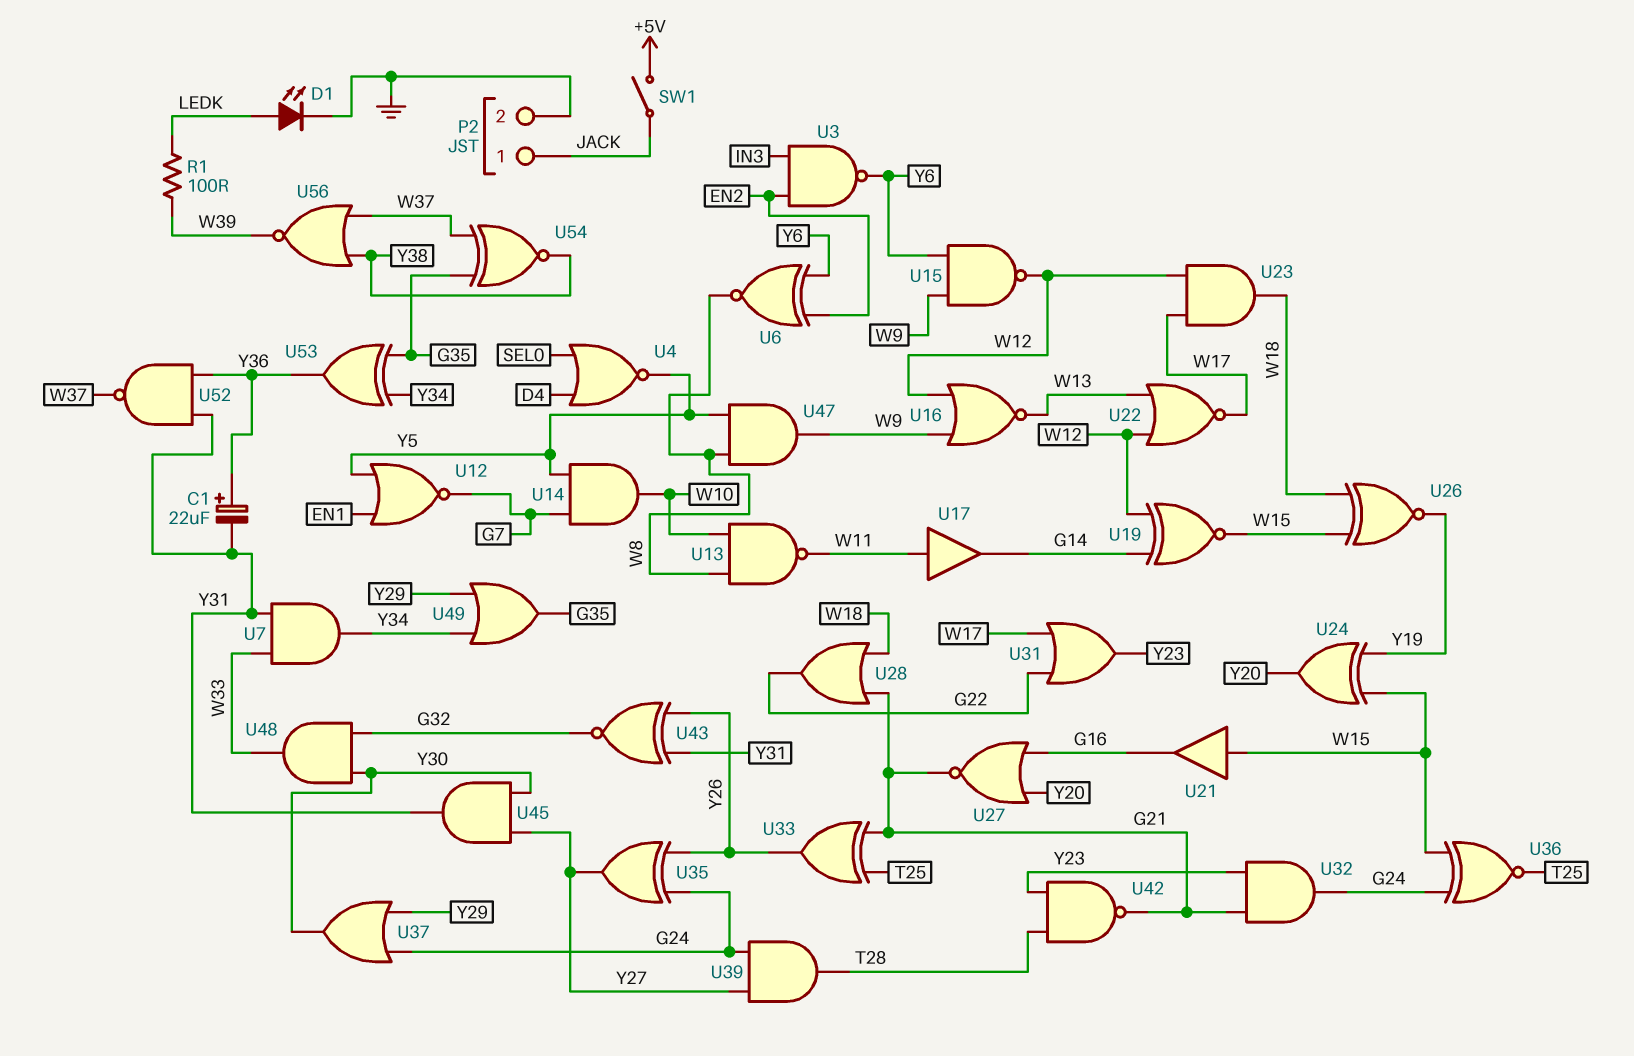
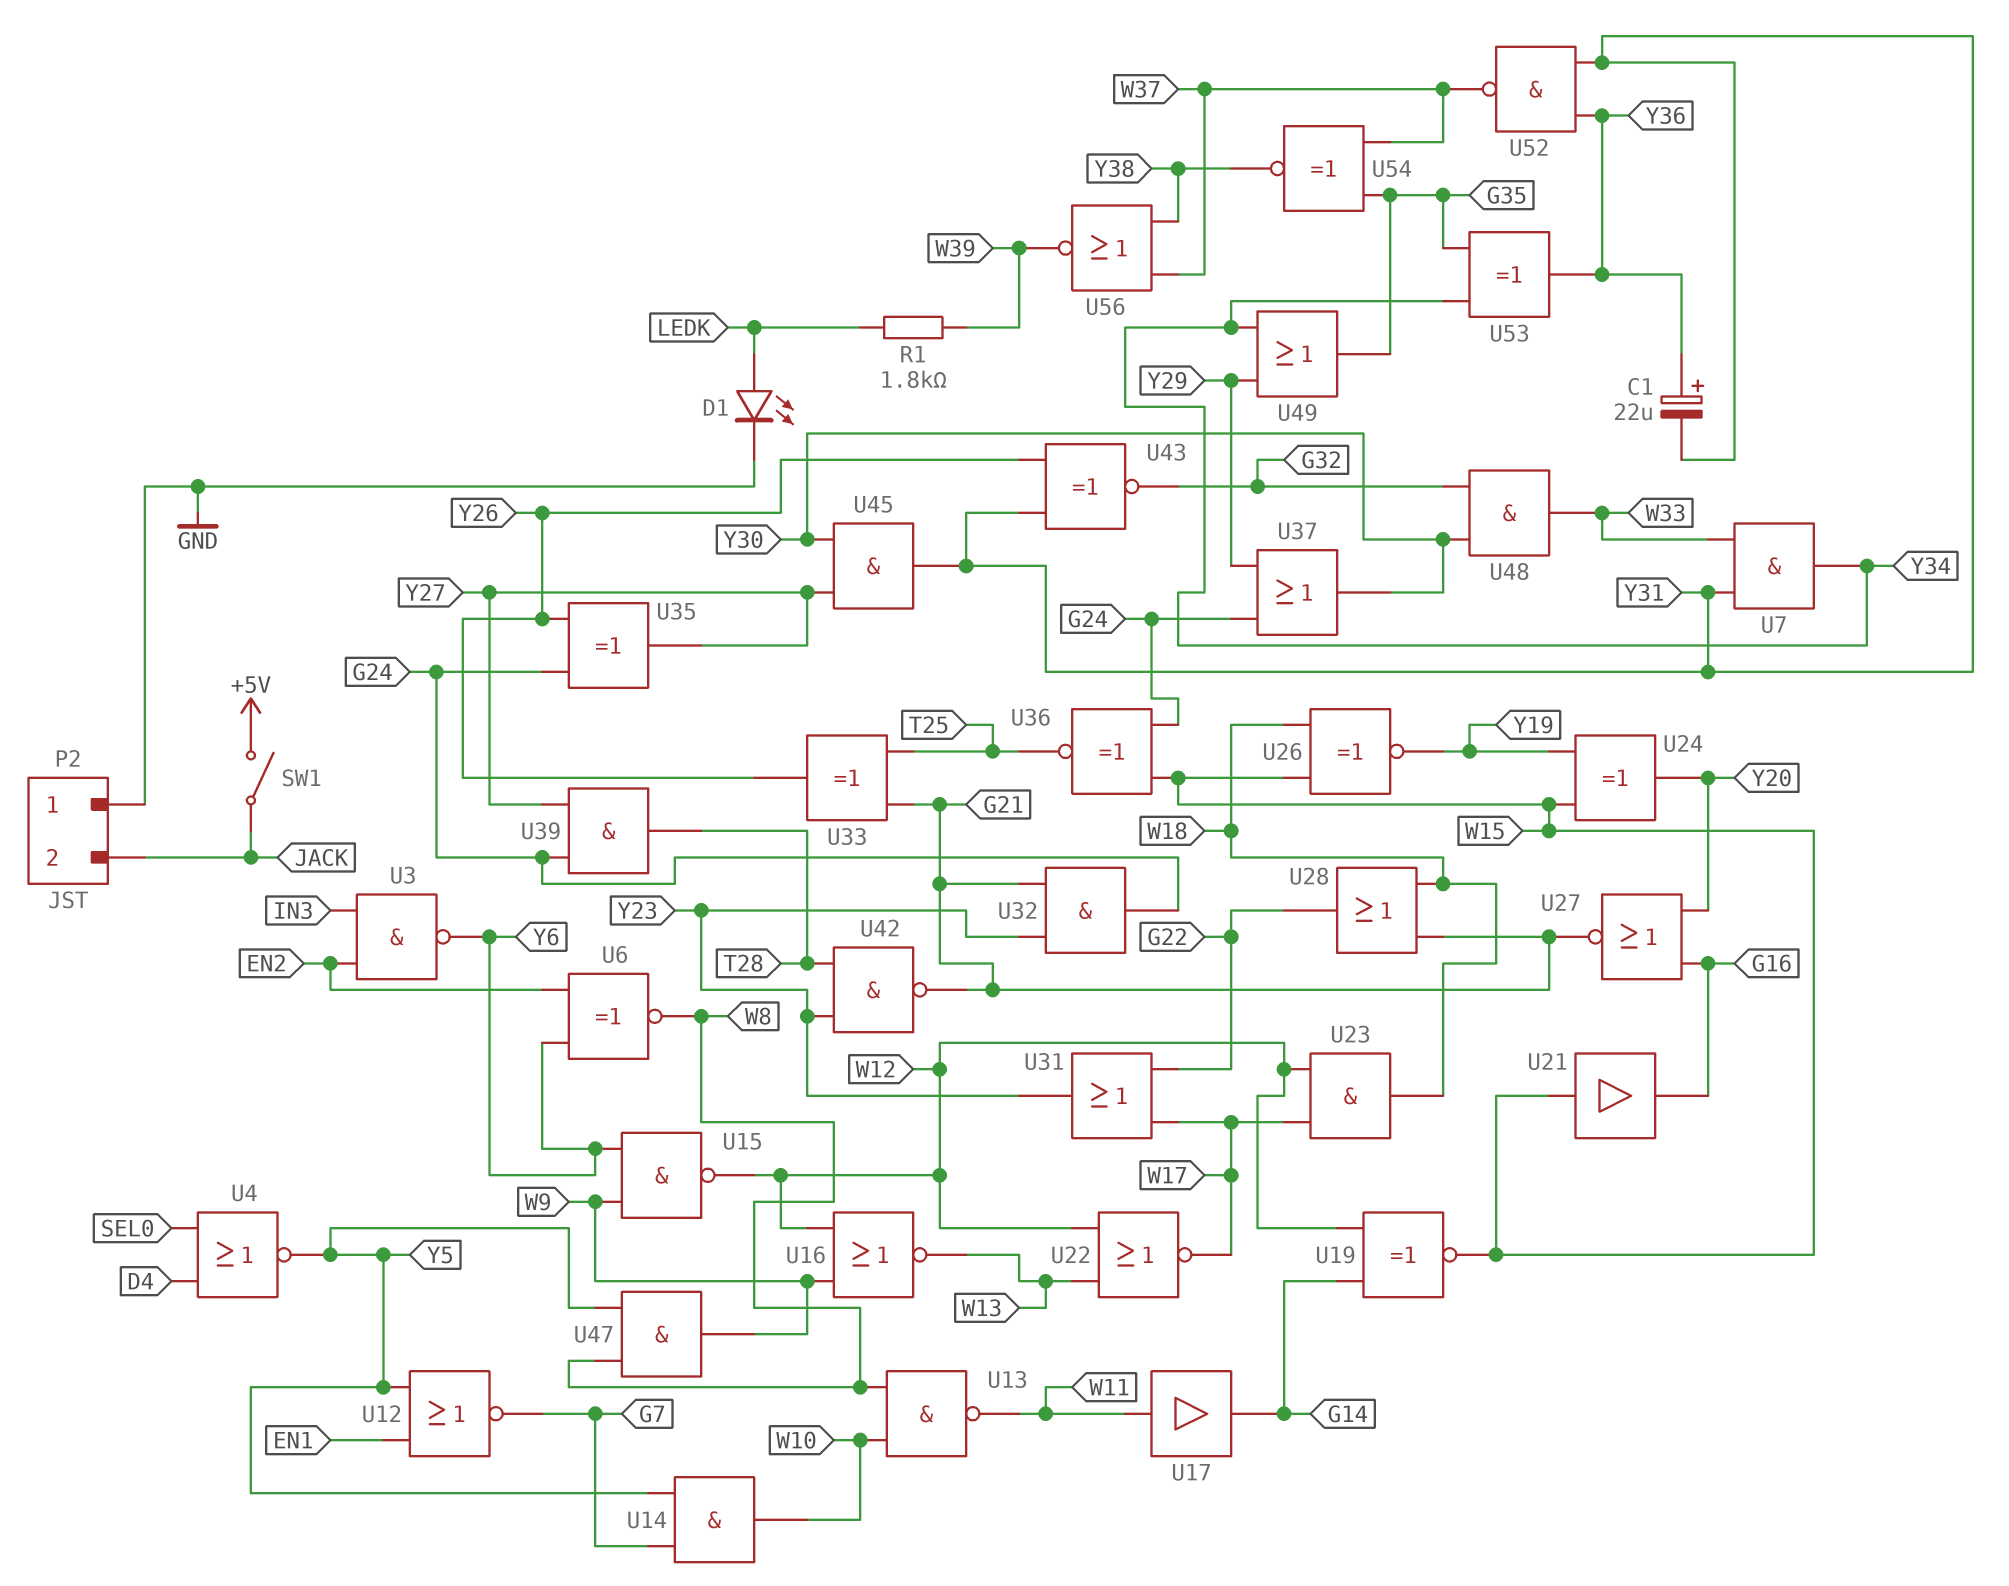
P2 pin 1: JACK -> GND
P2 pin 2: GND -> JACK
R1: 100 (LEDK, W39) -> 1.8k (LEDK, W39)

